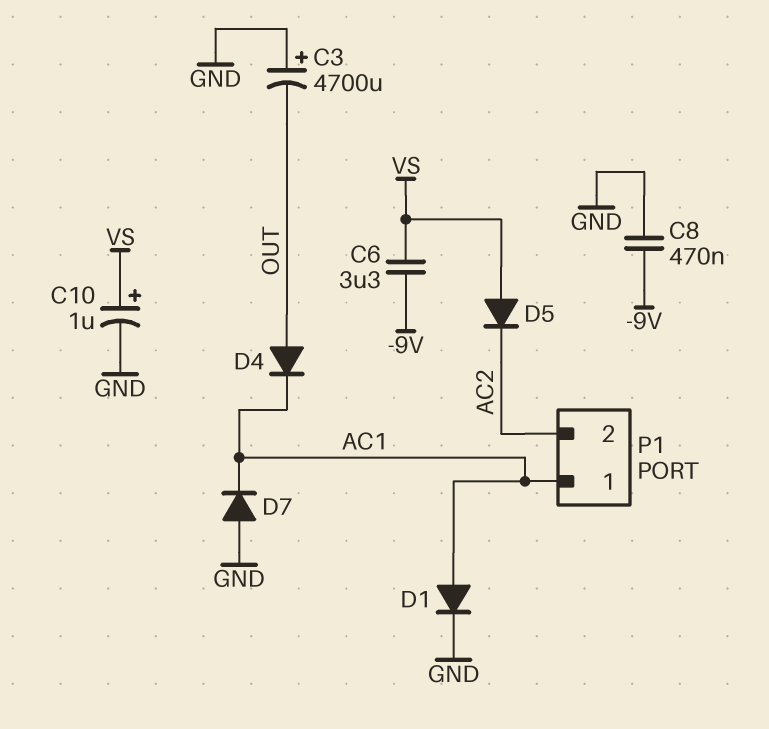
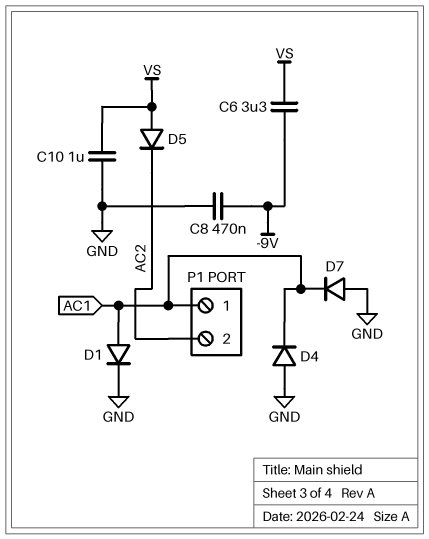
C3: 4700uF (plus GND, minus OUT) -> none
C10: 1uF (plus VS, minus GND) -> 1uF (GND, VS)
D4: diode (A OUT, K AC1) -> diode (A GND, K AC1)

